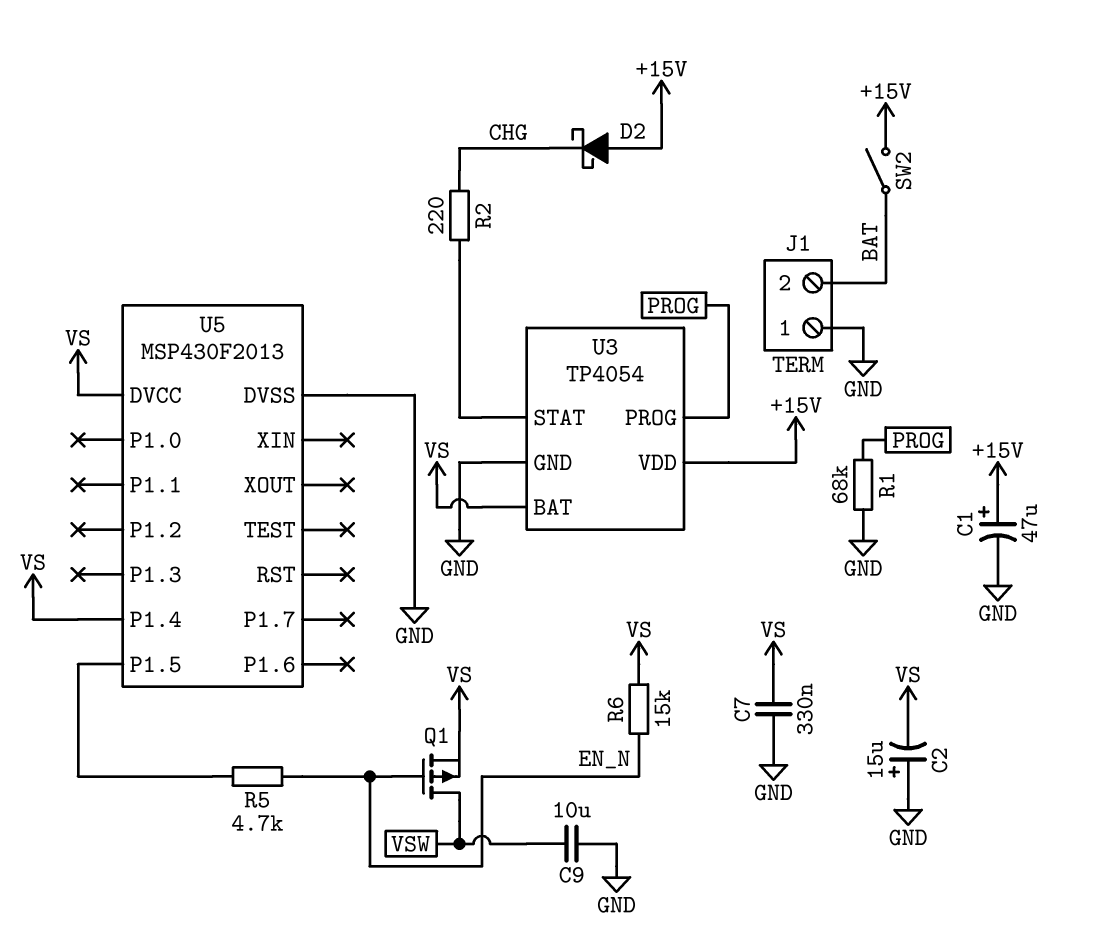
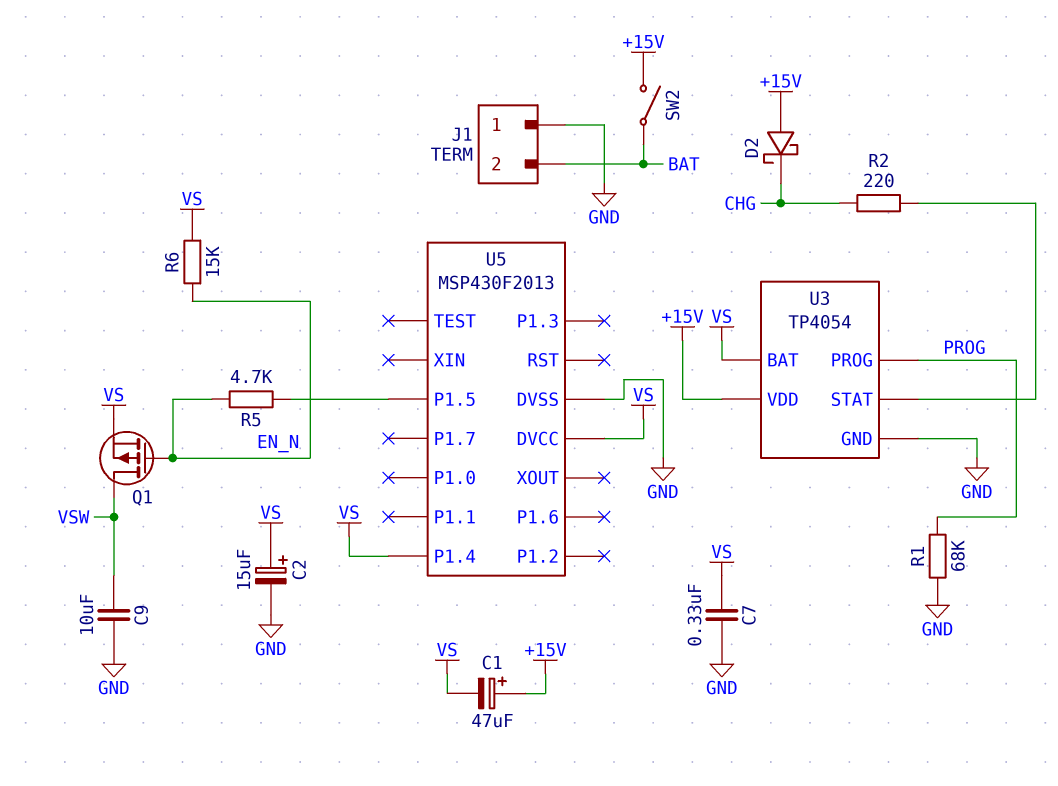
C1: 47uF (plus +15V, minus GND) -> 47uF (plus +15V, minus VS)
C2: 15uF (plus GND, minus VS) -> 15uF (plus VS, minus GND)

